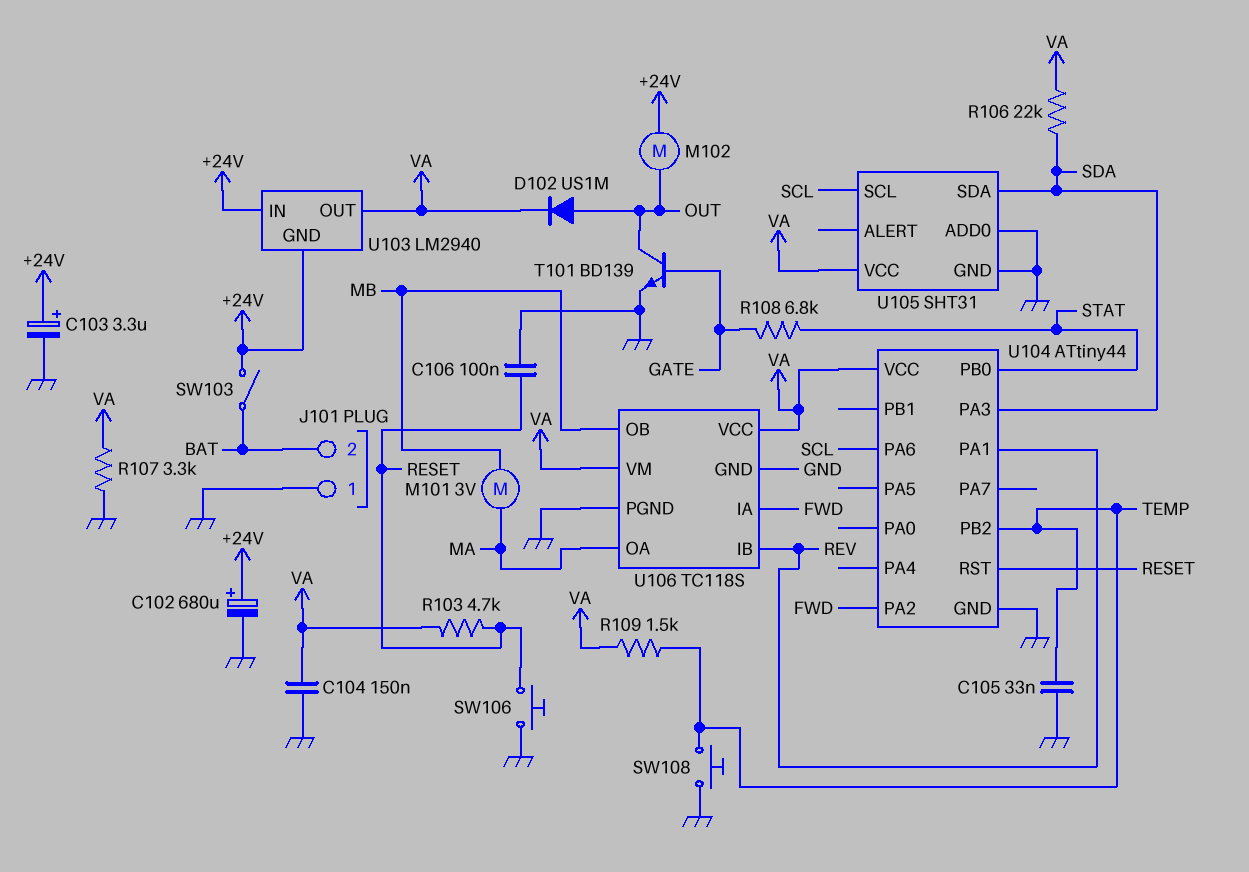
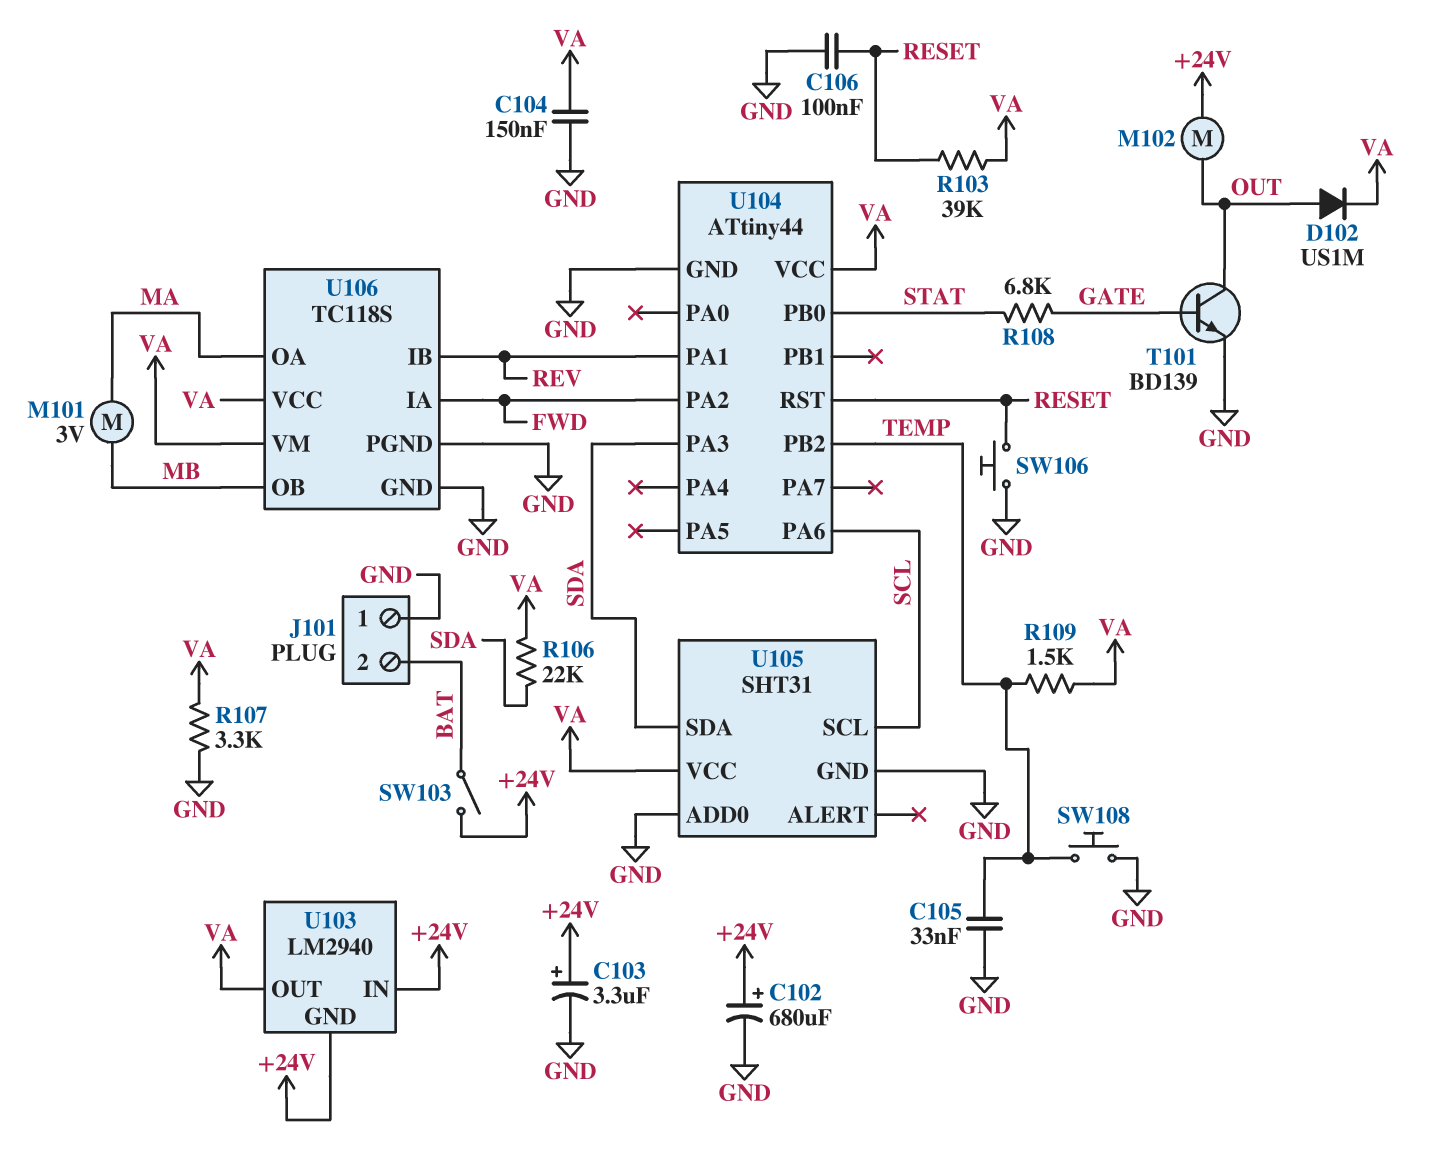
R103: 4.7k (RESET, VA) -> 39k (RESET, VA)

